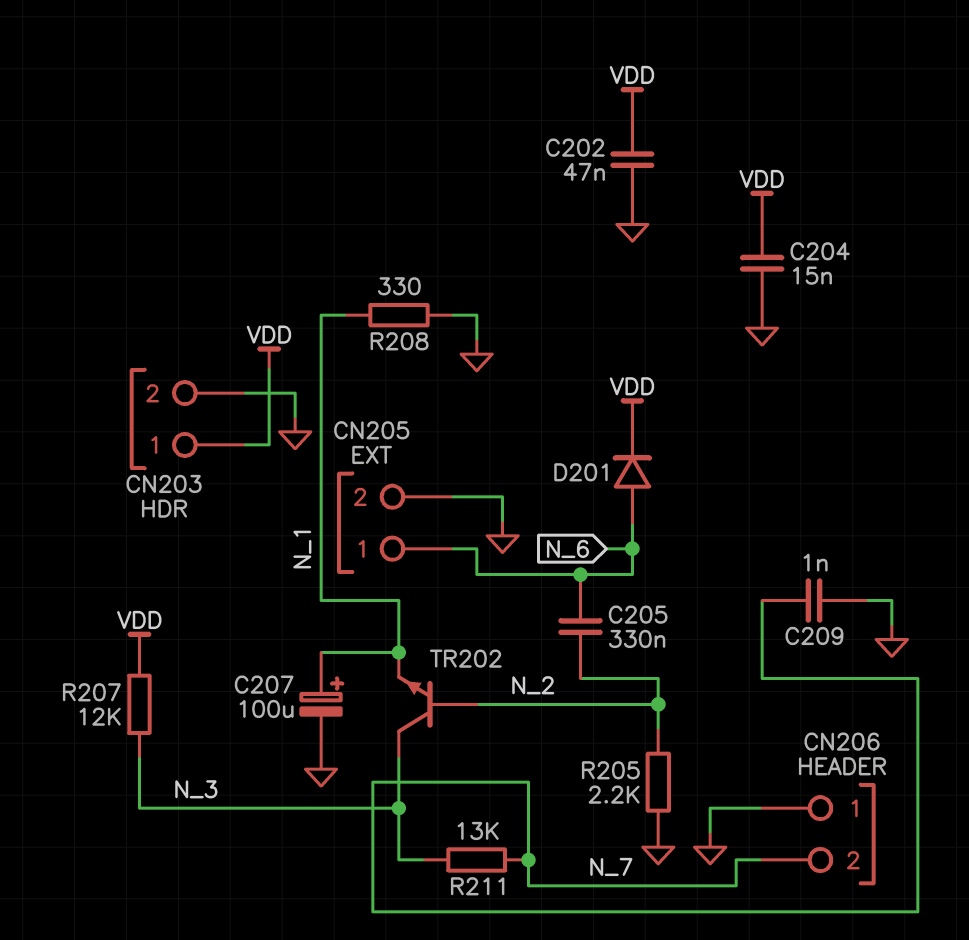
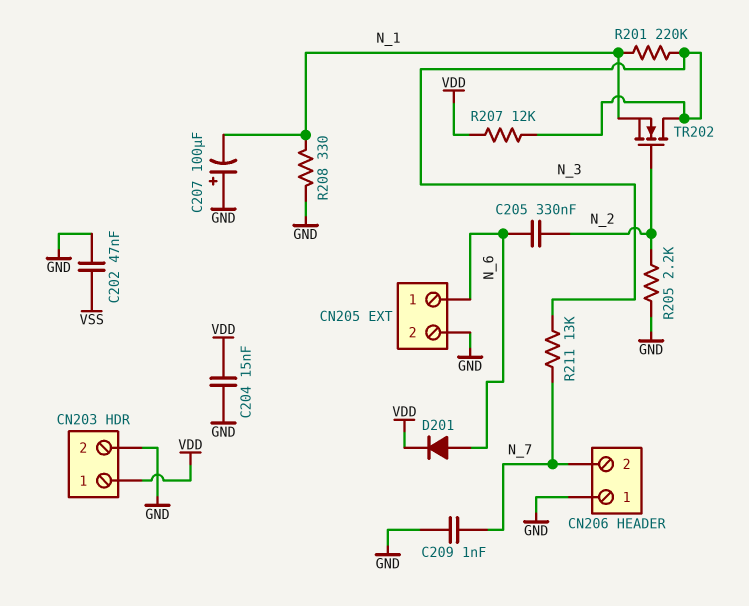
C202: 47nF (GND, VDD) -> 47nF (GND, VSS)
C207: 100uF (plus N_1, minus GND) -> 100uF (plus GND, minus N_1)
R201: none -> 220k (N_1, N_3)
TR202: NPN (B N_2, C N_3, E N_1) -> NMOS (G N_2, D N_3, S N_1)

